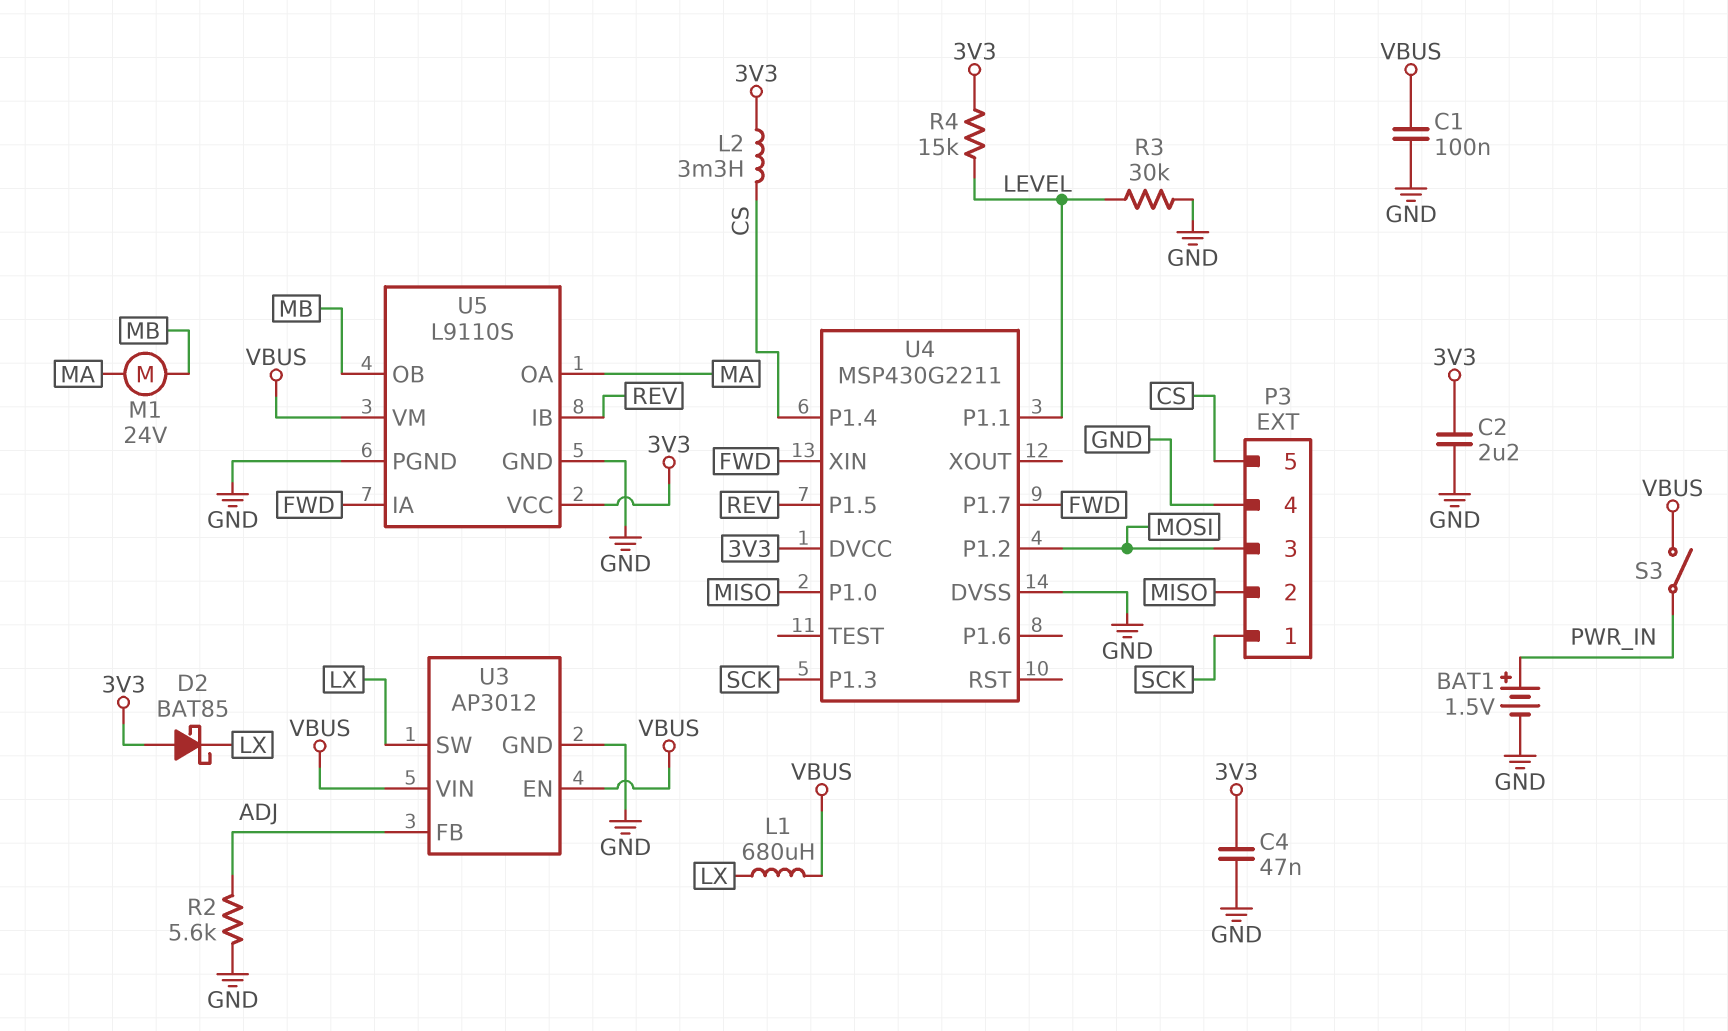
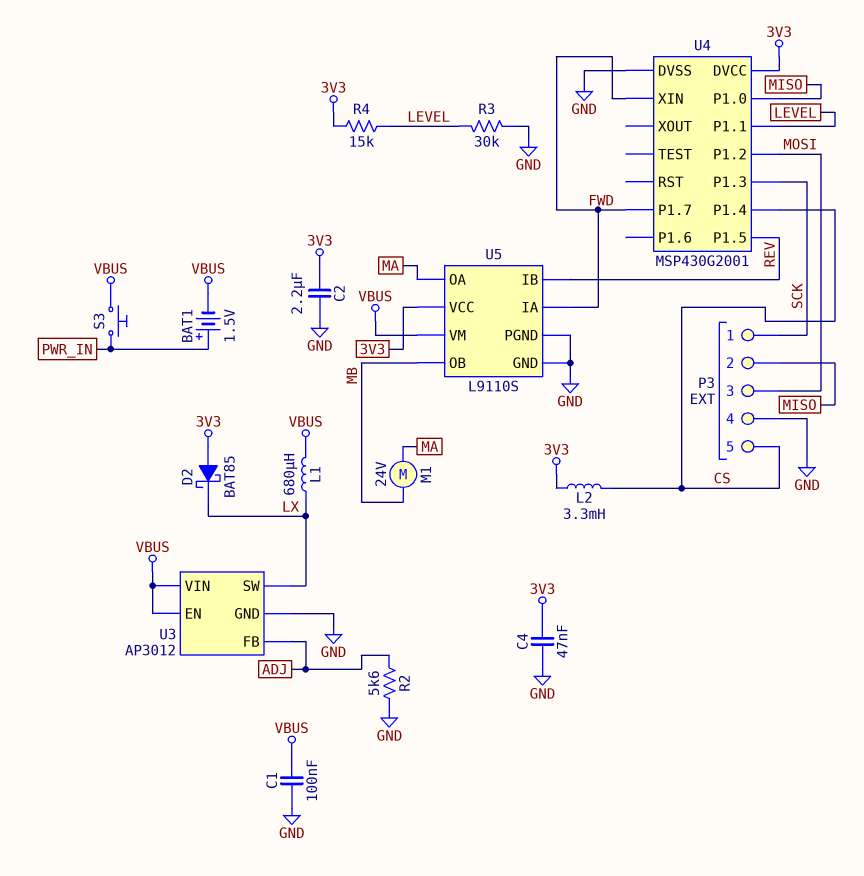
BAT1: 1.5V (plus PWR_IN, minus GND) -> 1.5V (plus PWR_IN, minus VBUS)
S3: switch (PWR_IN, VBUS) -> button (PWR_IN, VBUS)
U4: MSP430G2211 -> MSP430G2001

